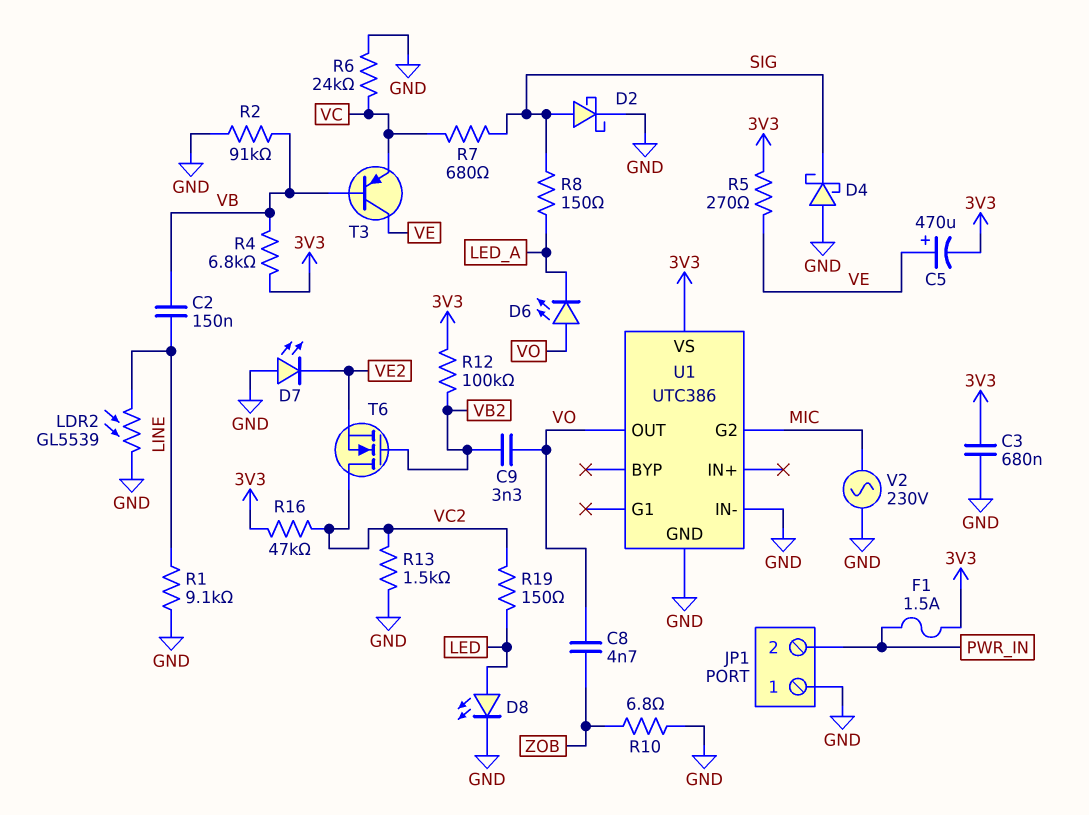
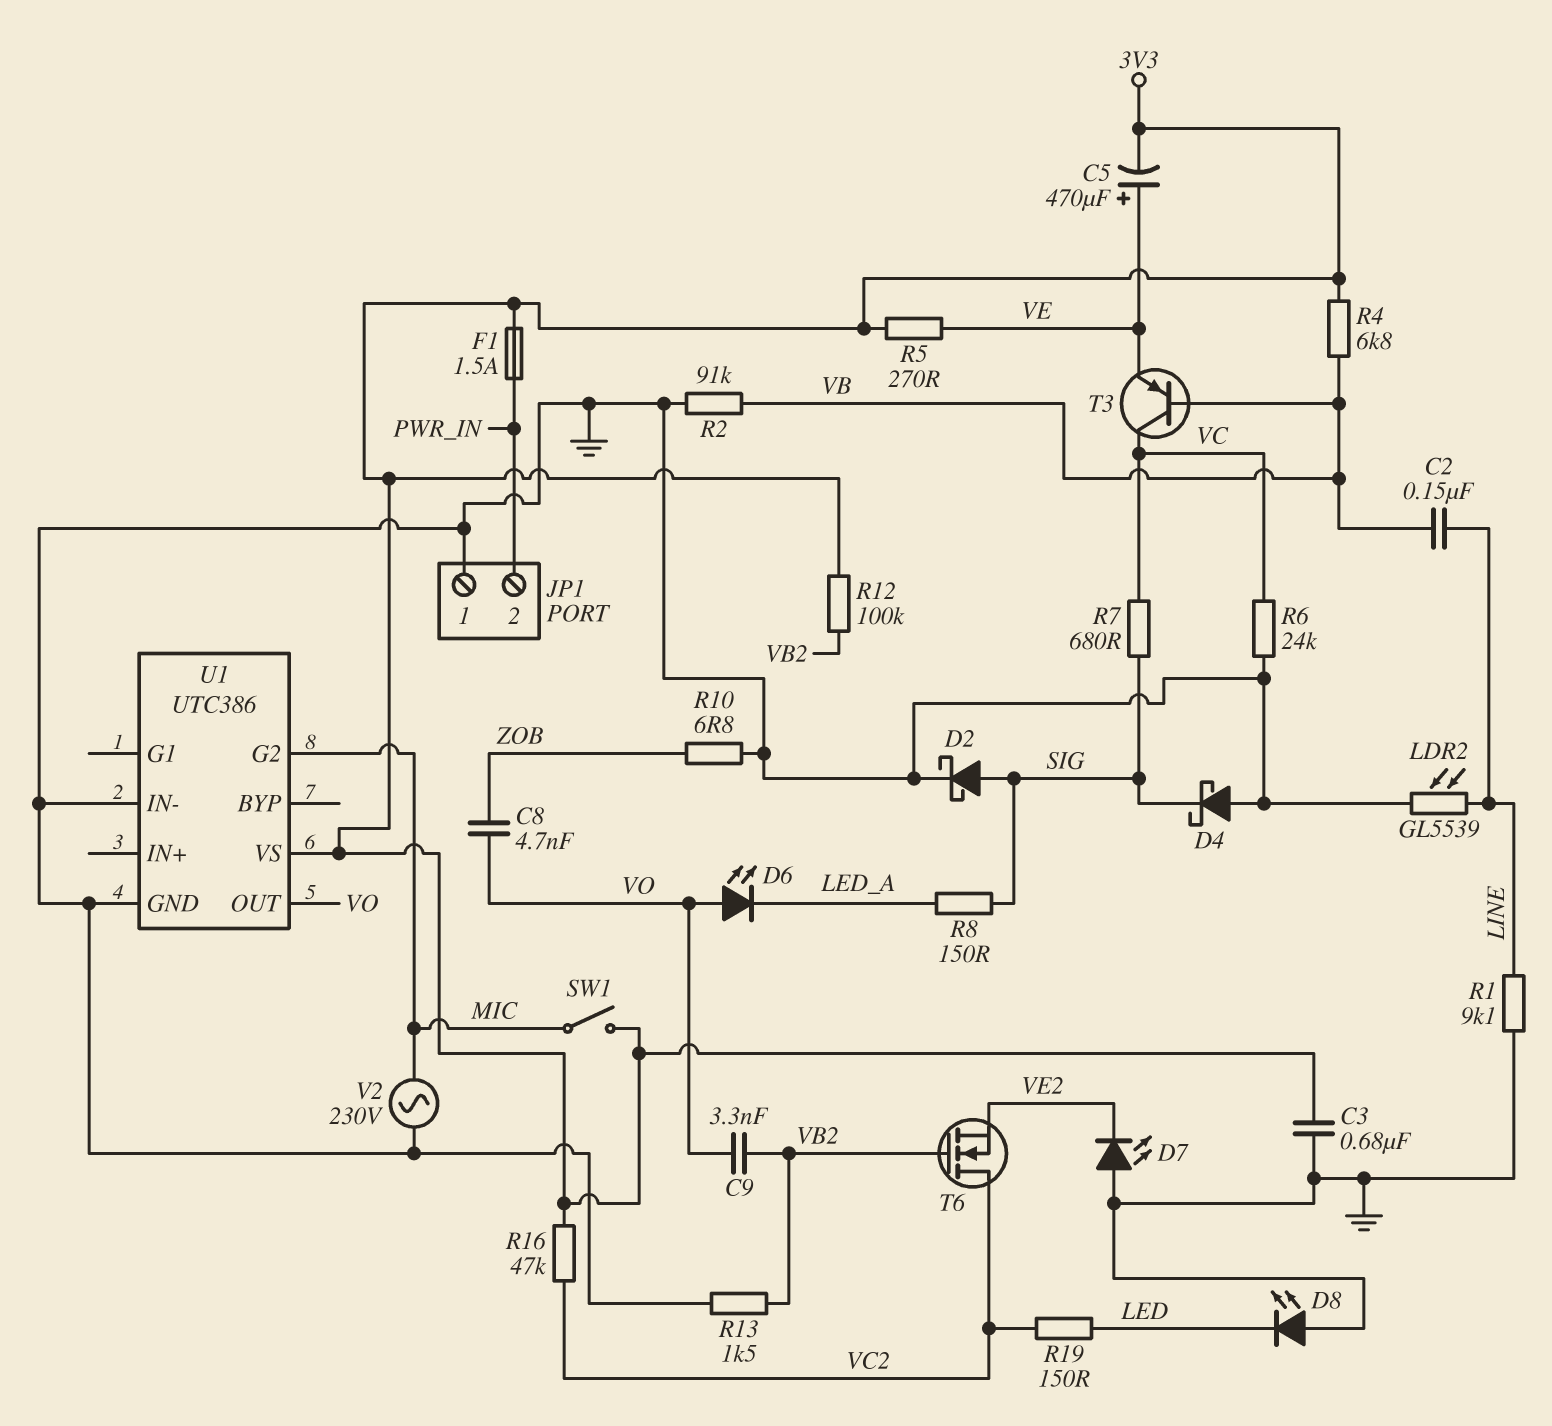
D8: LED (A LED, K GND) -> LED (A GND, K LED)
R13: 1.5k (GND, VC2) -> 1.5k (GND, VB2)
SW1: none -> switch (3V3, MIC)
T3: PNP (B VB, C VE, E VC) -> PNP (B VB, C VC, E VE)

